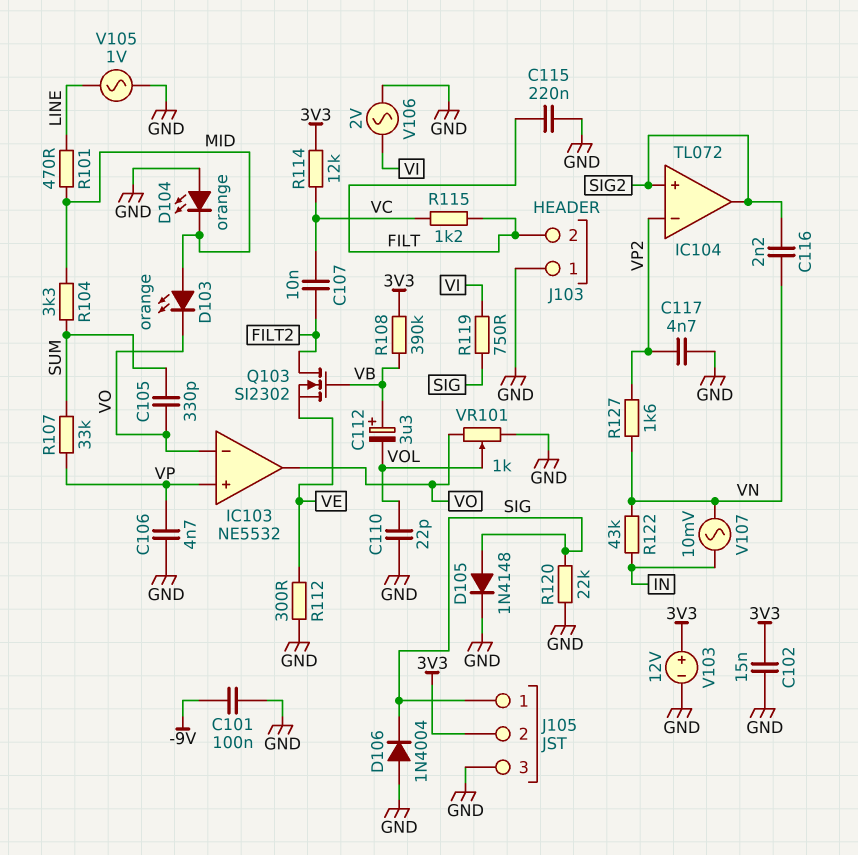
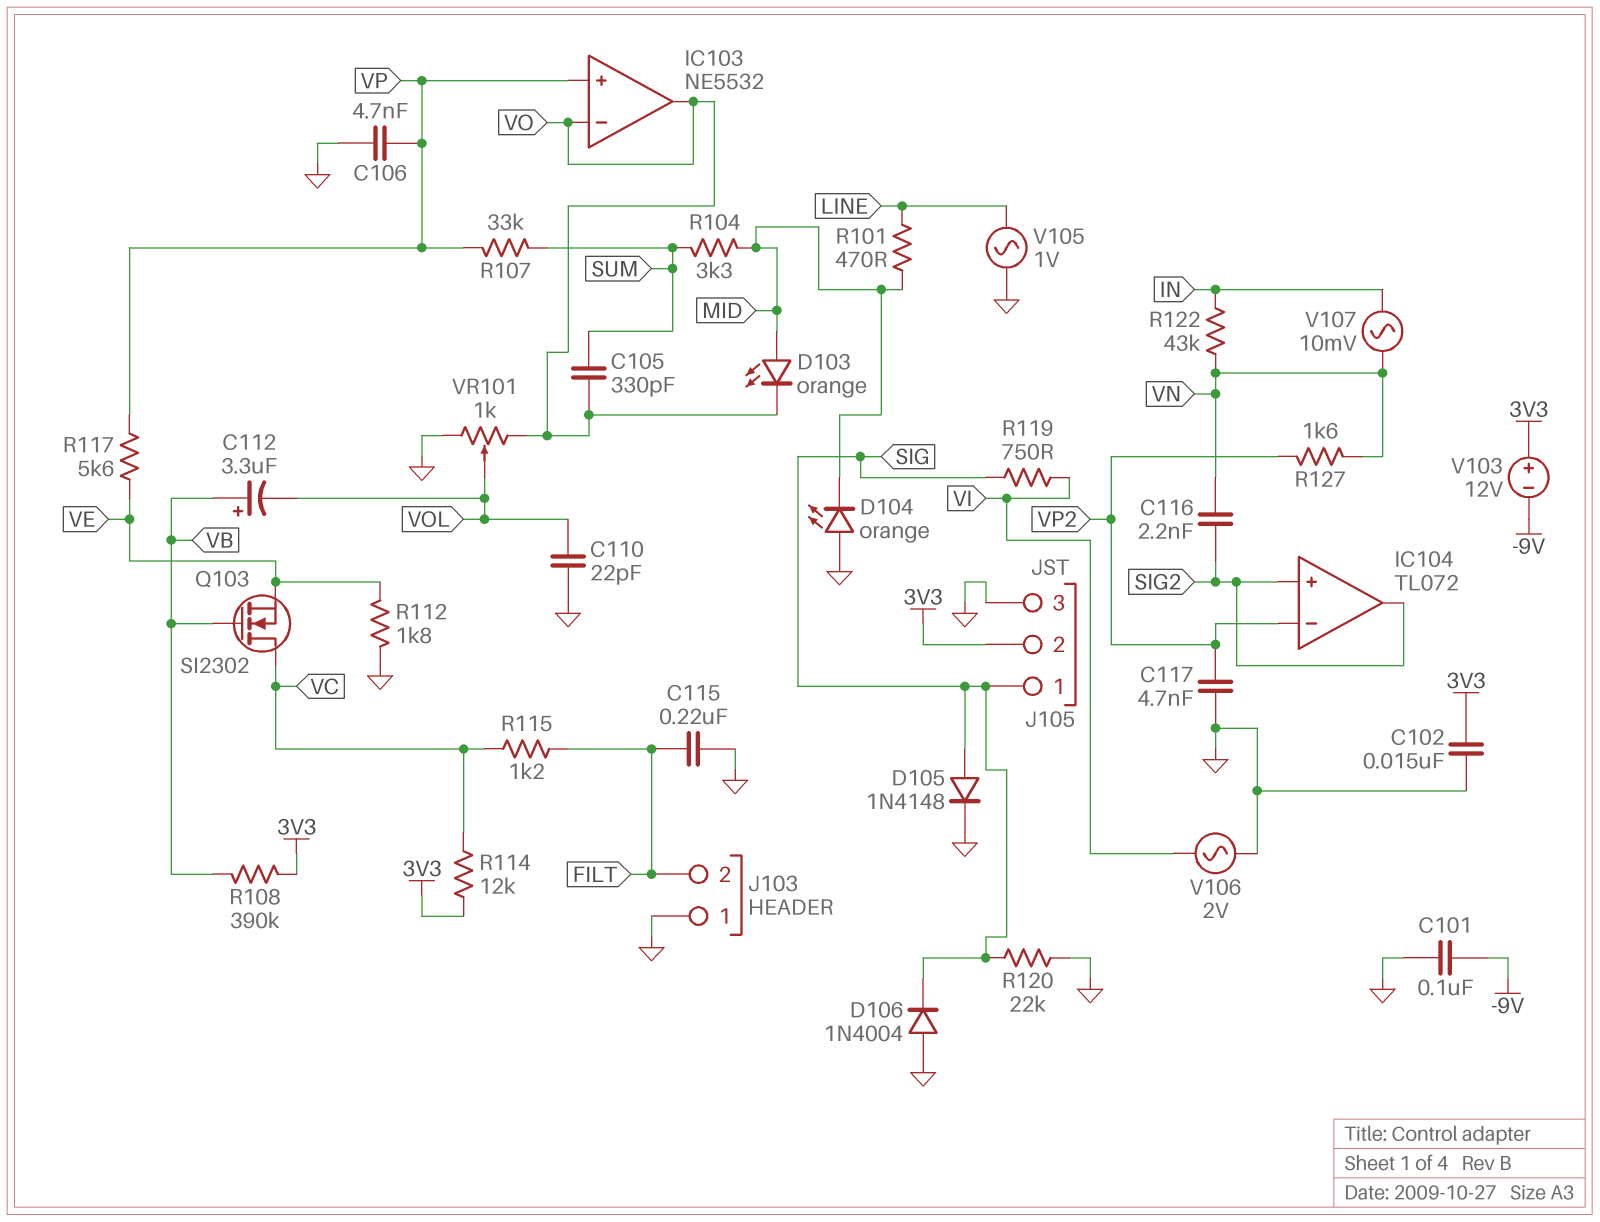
C107: 10nF (FILT2, VC) -> none
Q103: NMOS SI2302 (G VB, D FILT2, S VE) -> NMOS SI2302 (G VB, D VC, S VE)
R112: 300 (GND, VE) -> 1.8k (GND, VE)
R117: none -> 5.6k (VE, VP)
V103: 12V (plus 3V3, minus GND) -> 12V (plus 3V3, minus -9V)

